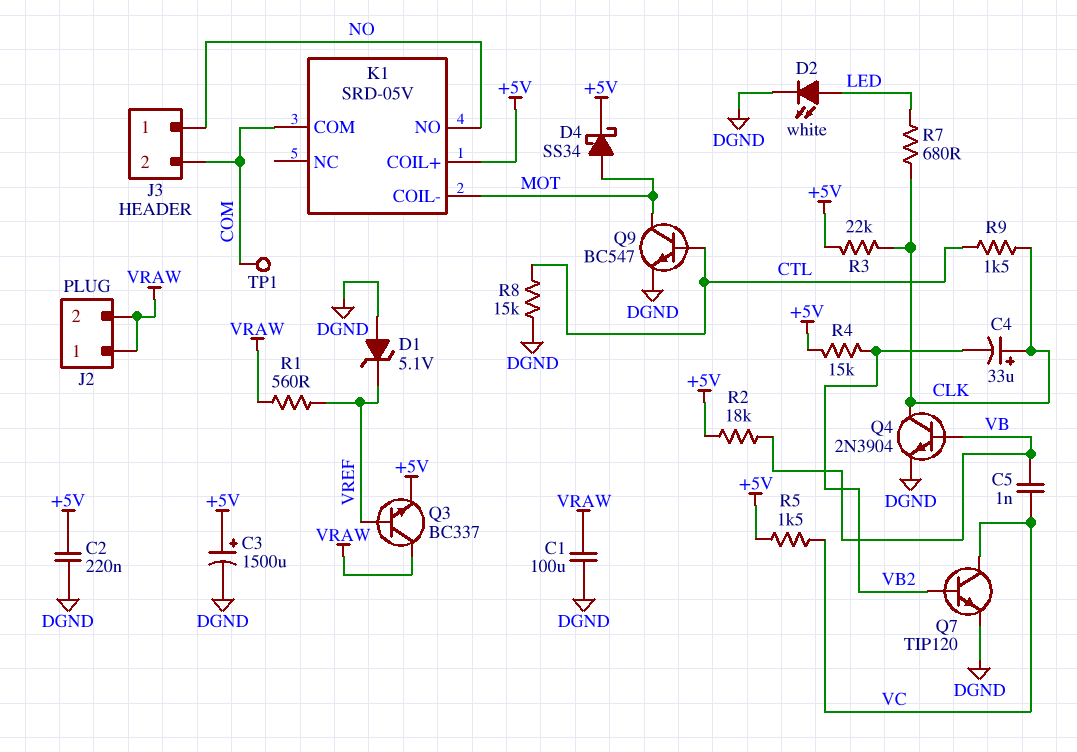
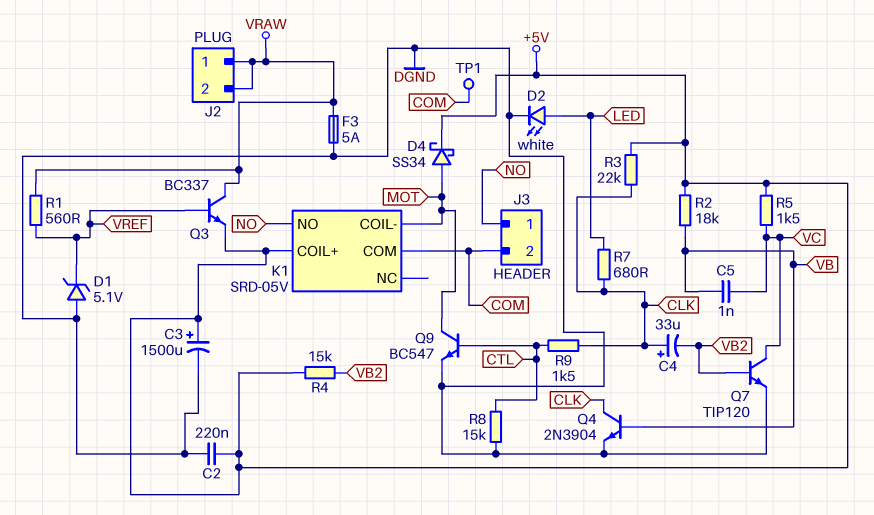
C1: 100uF (DGND, VRAW) -> none
F3: none -> 5A (DGND, VRAW)

